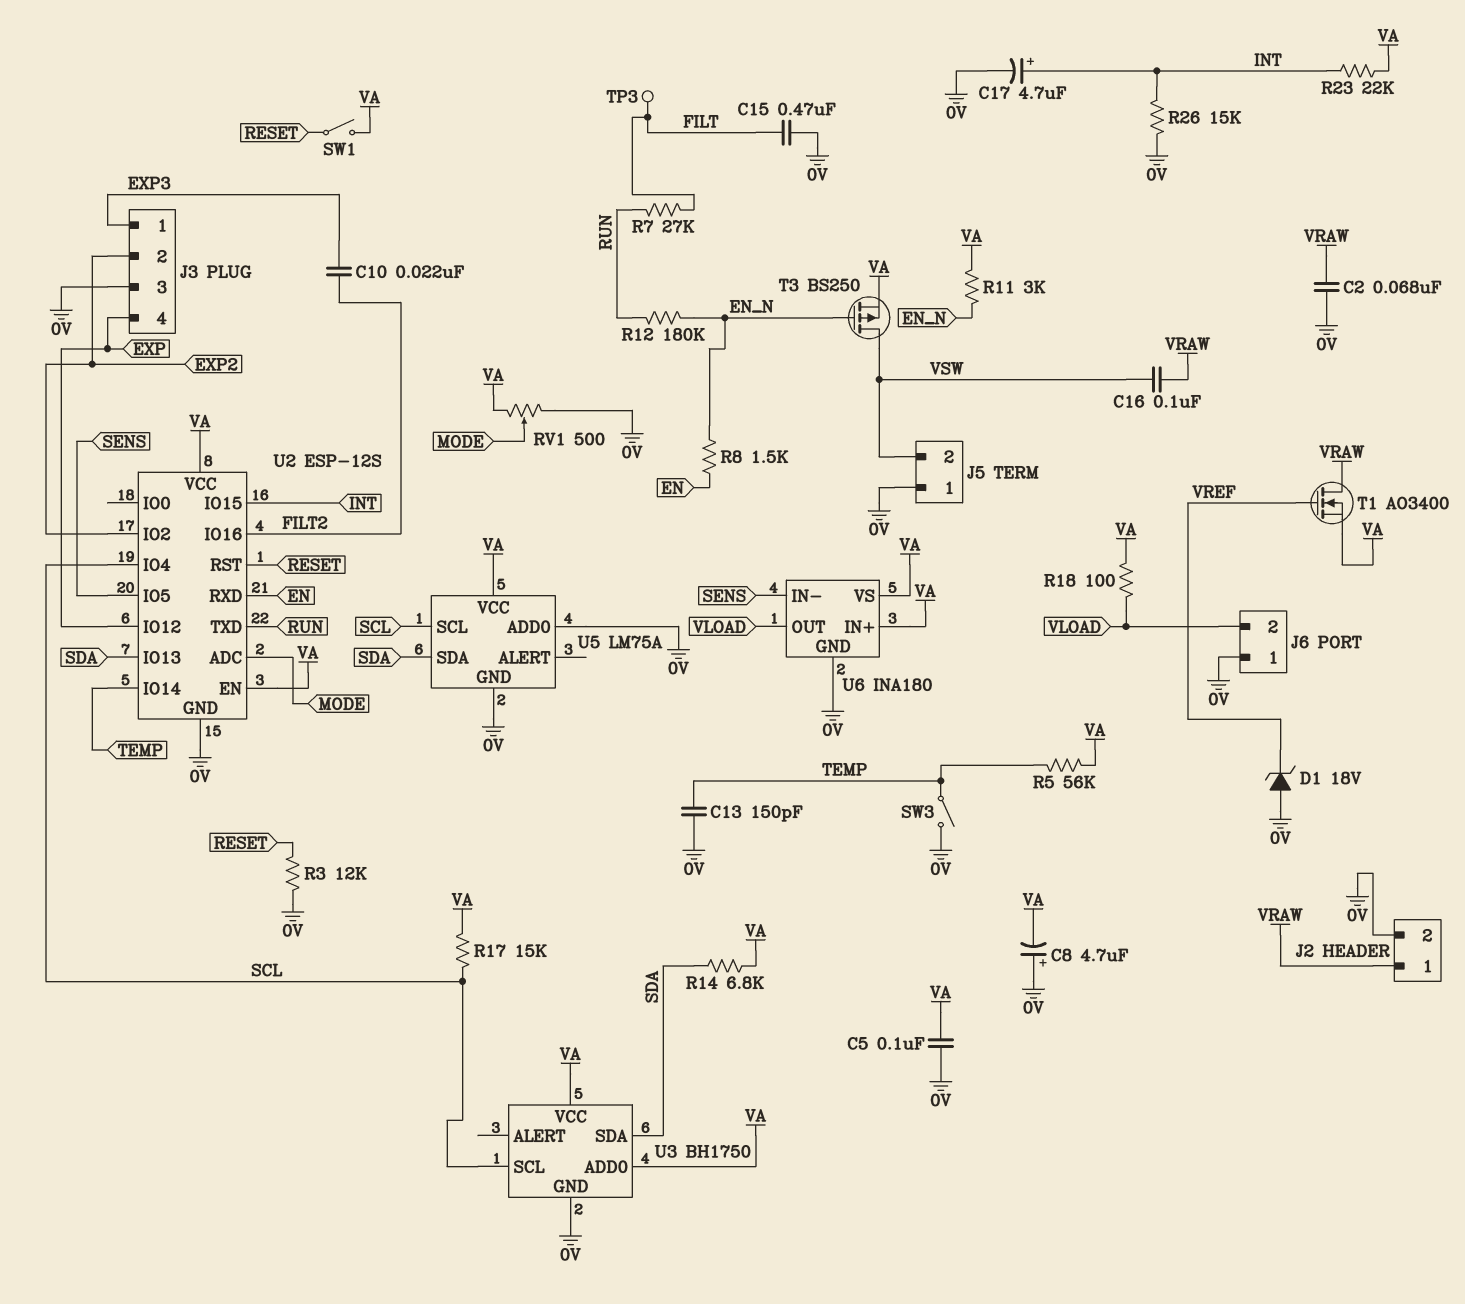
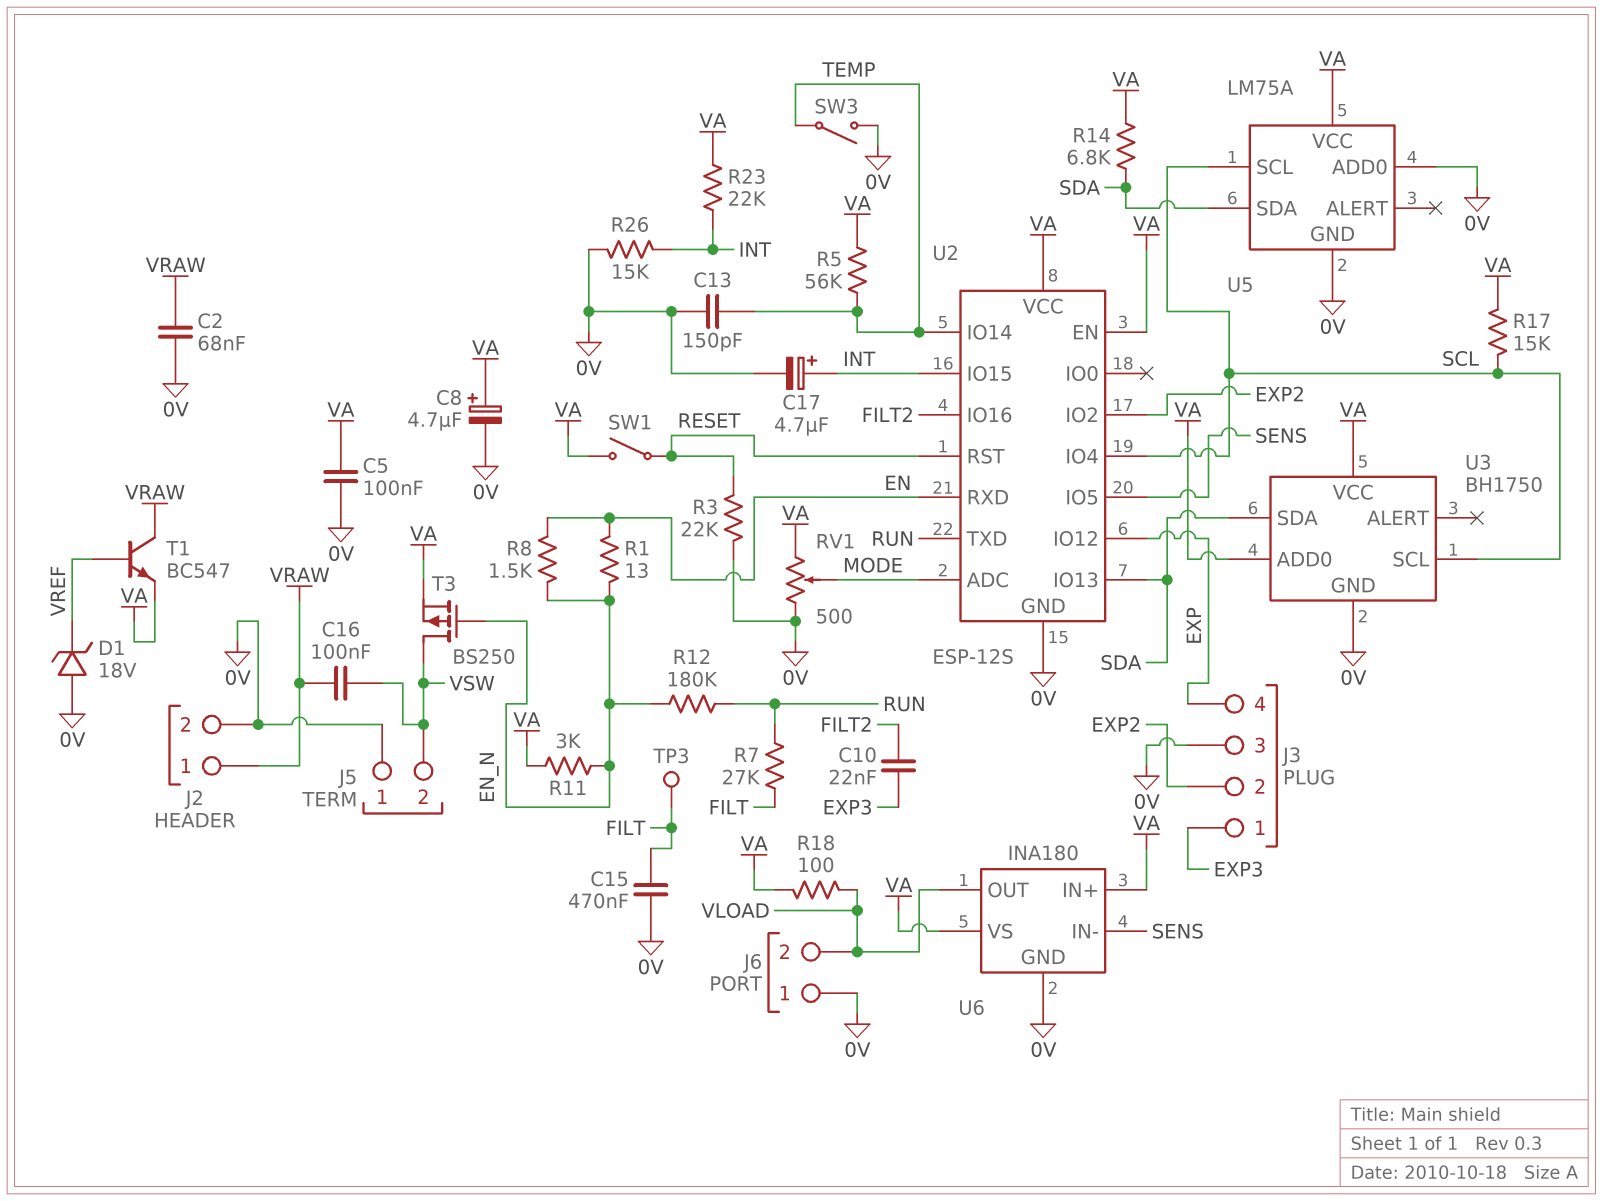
C8: 4.7uF (plus 0V, minus VA) -> 4.7uF (plus VA, minus 0V)
R1: none -> 13 (EN, EN_N)
R3: 12k (0V, RESET) -> 22k (0V, RESET)
T1: NMOS AO3400 (G VREF, D VRAW, S VA) -> NPN BC547 (B VREF, C VRAW, E VA)

